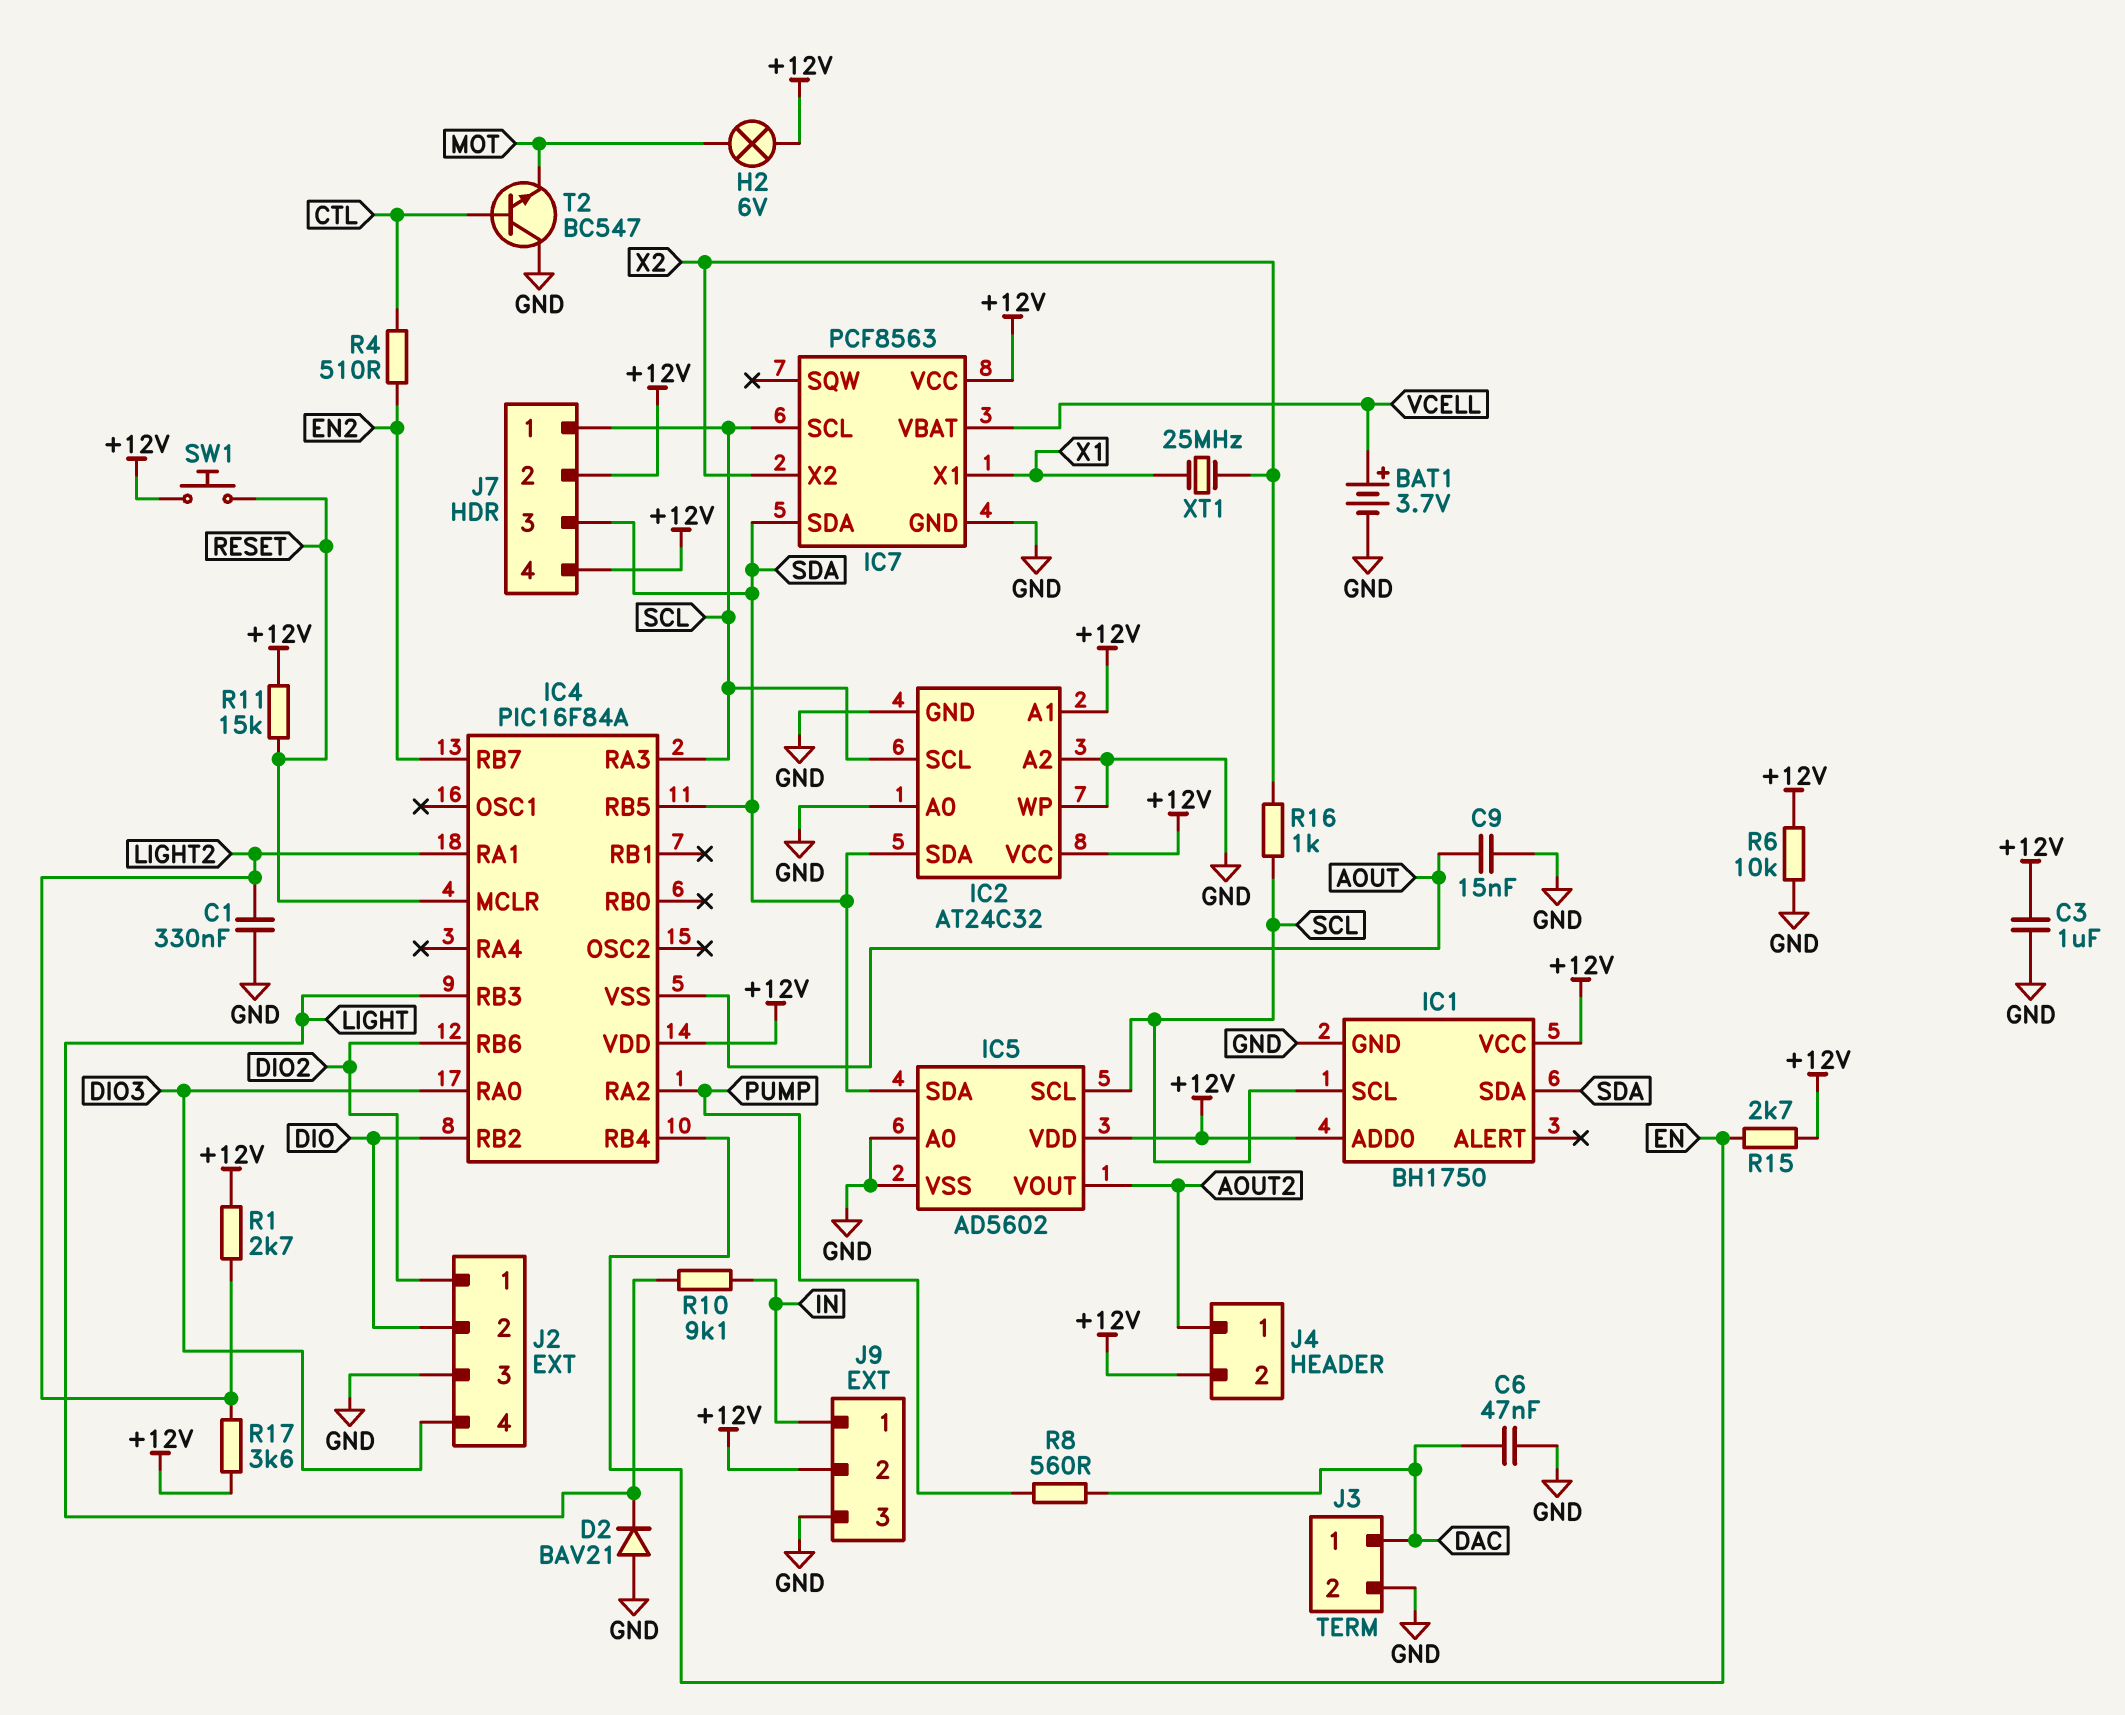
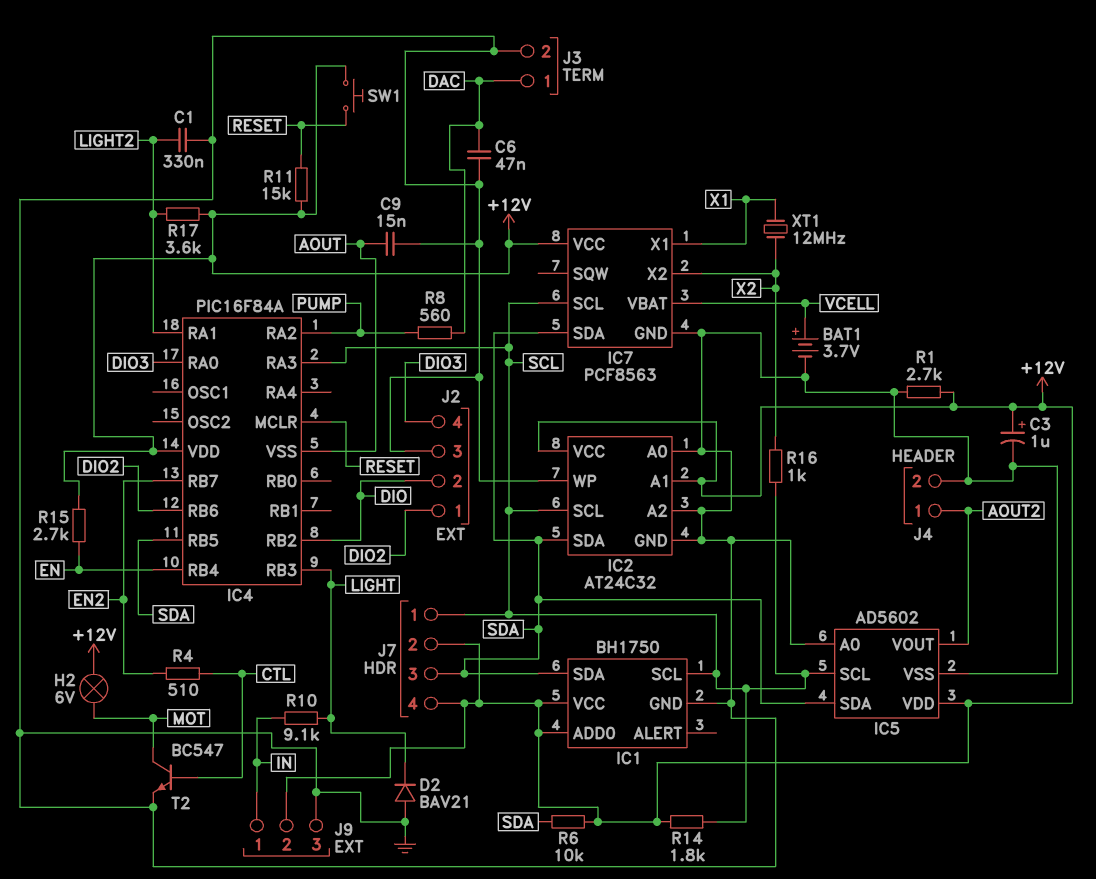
C3: 1uF (+12V, GND) -> 1uF (plus +12V, minus GND)
J4 pin 2: +12V -> GND
R1: 2.7k (+12V, LIGHT2) -> 2.7k (+12V, GND)
R6: 10k (+12V, GND) -> 10k (+12V, SDA)
R14: none -> 1.8k (+12V, SCL)
T2: NPN BC547 (B CTL, C GND, E MOT) -> NPN BC547 (B CTL, C MOT, E GND)
XT1: 25MHz (X1, X2) -> 12MHz (X1, X2)

